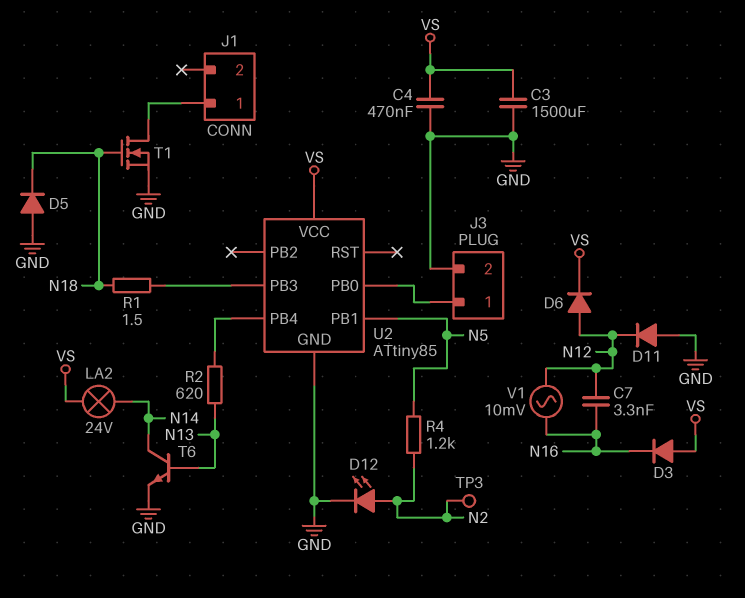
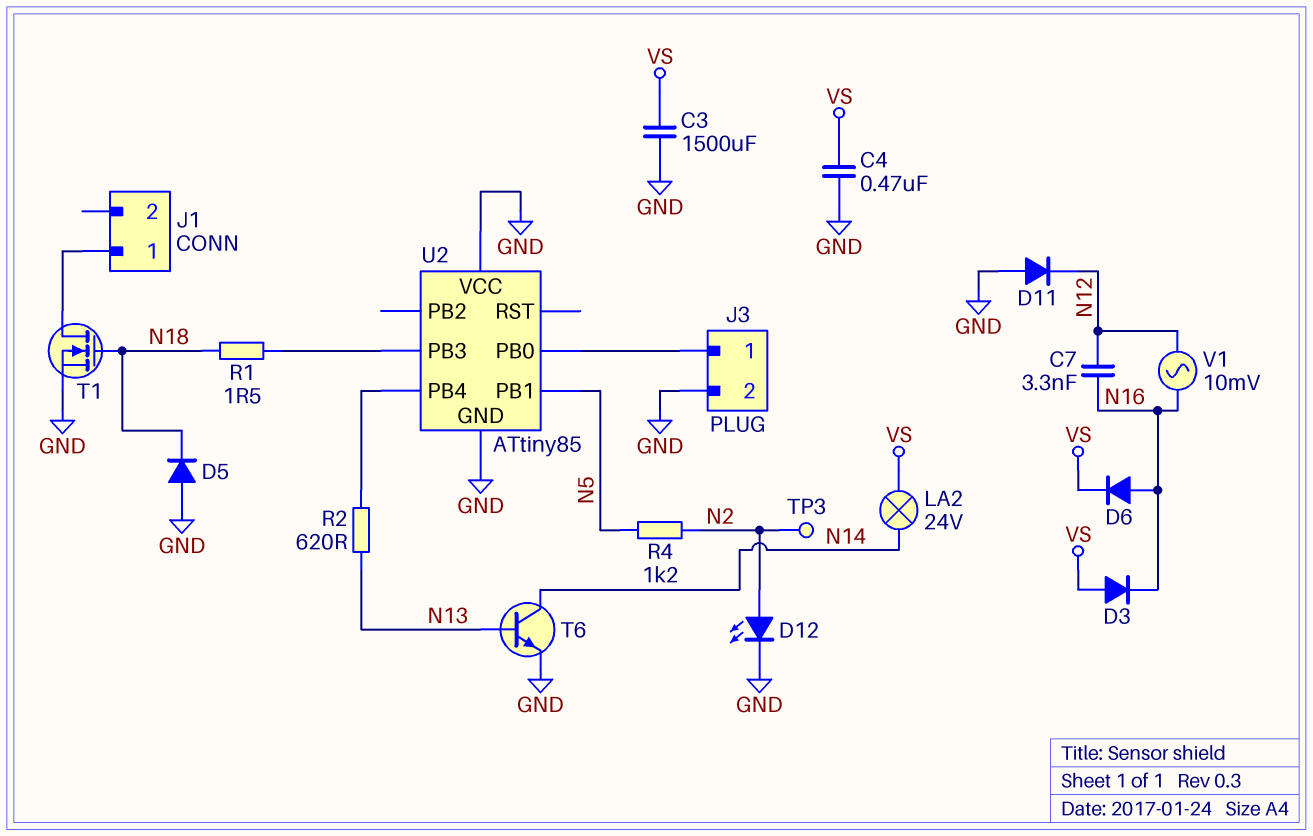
D6: diode (A N12, K VS) -> diode (A N16, K VS)
U2 pin VCC: VS -> GND

